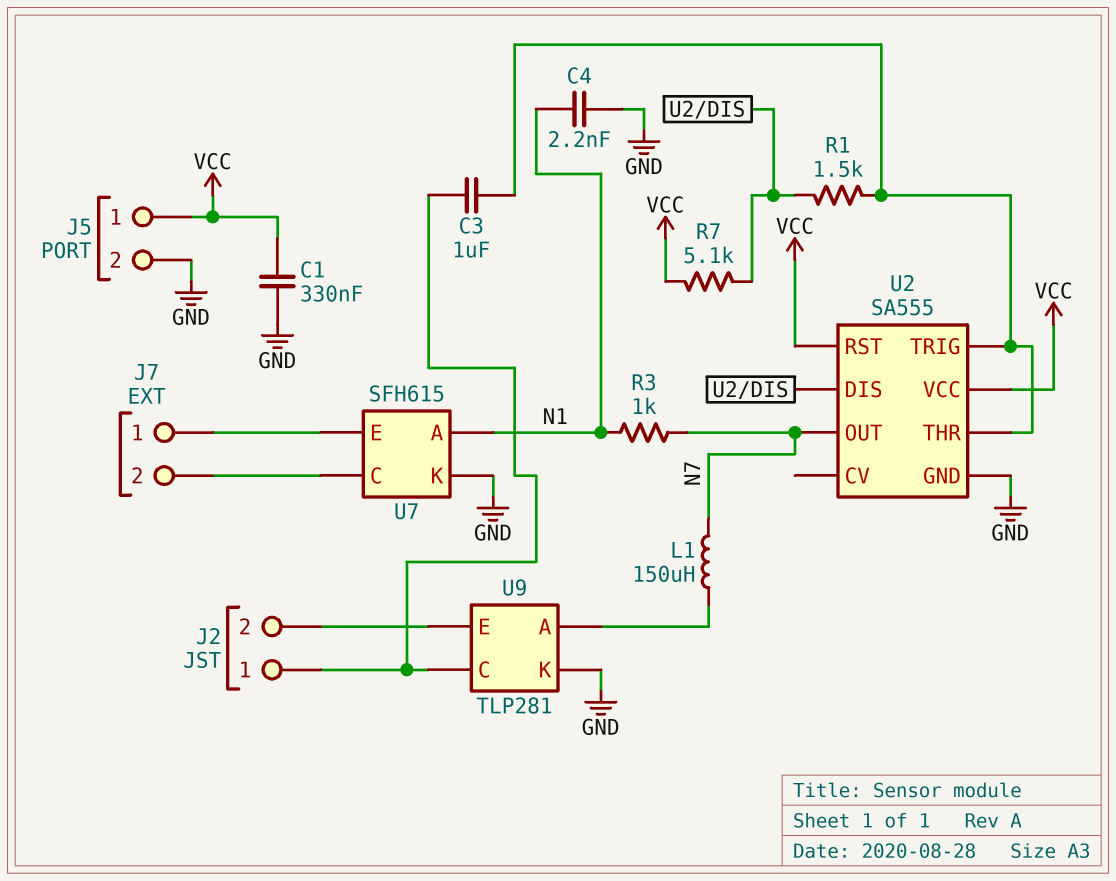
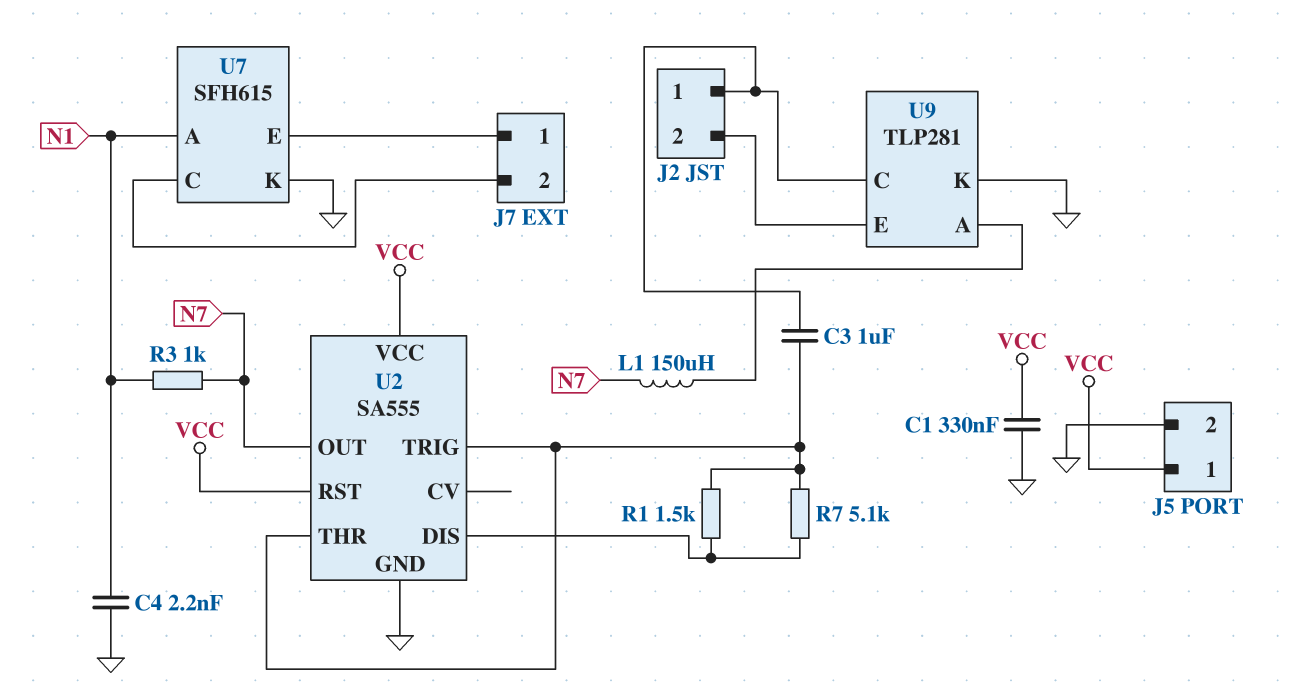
R7: 5.1k (U2/DIS, VCC) -> 5.1k (U2/DIS, U2/THR)

